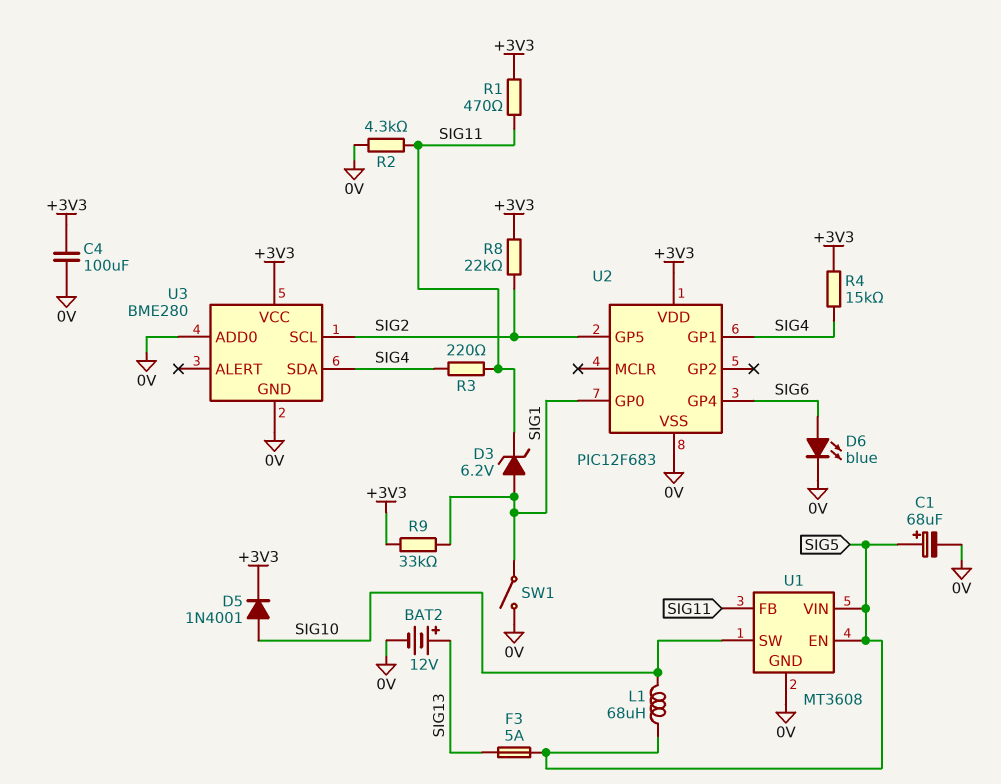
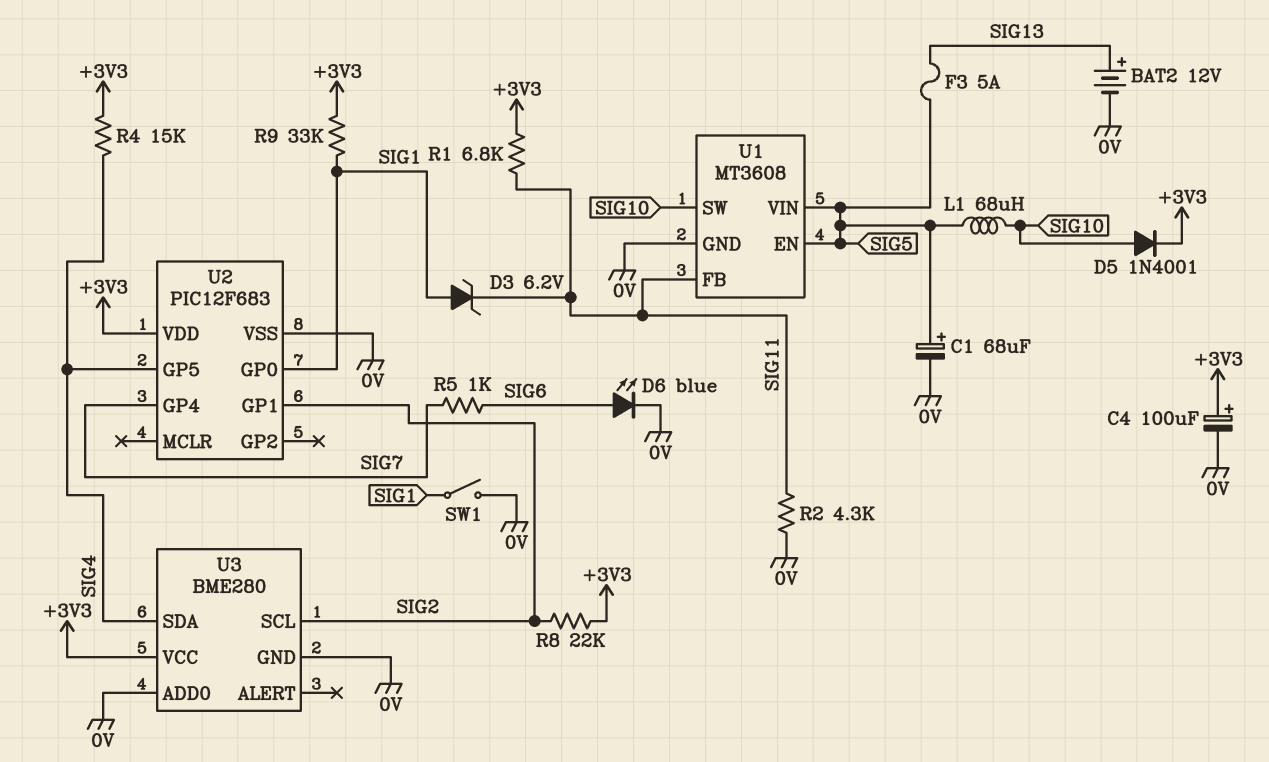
C4: 100uF (+3V3, 0V) -> 100uF (plus +3V3, minus 0V)
R1: 470 (+3V3, SIG11) -> 6.8k (+3V3, SIG11)
R3: 220 (SIG4, SIG11) -> none
R5: none -> 1k (SIG6, SIG7)
U2 pin GP1: SIG4 -> SIG2
U2 pin GP4: SIG6 -> SIG7
U2 pin GP5: SIG2 -> SIG4

